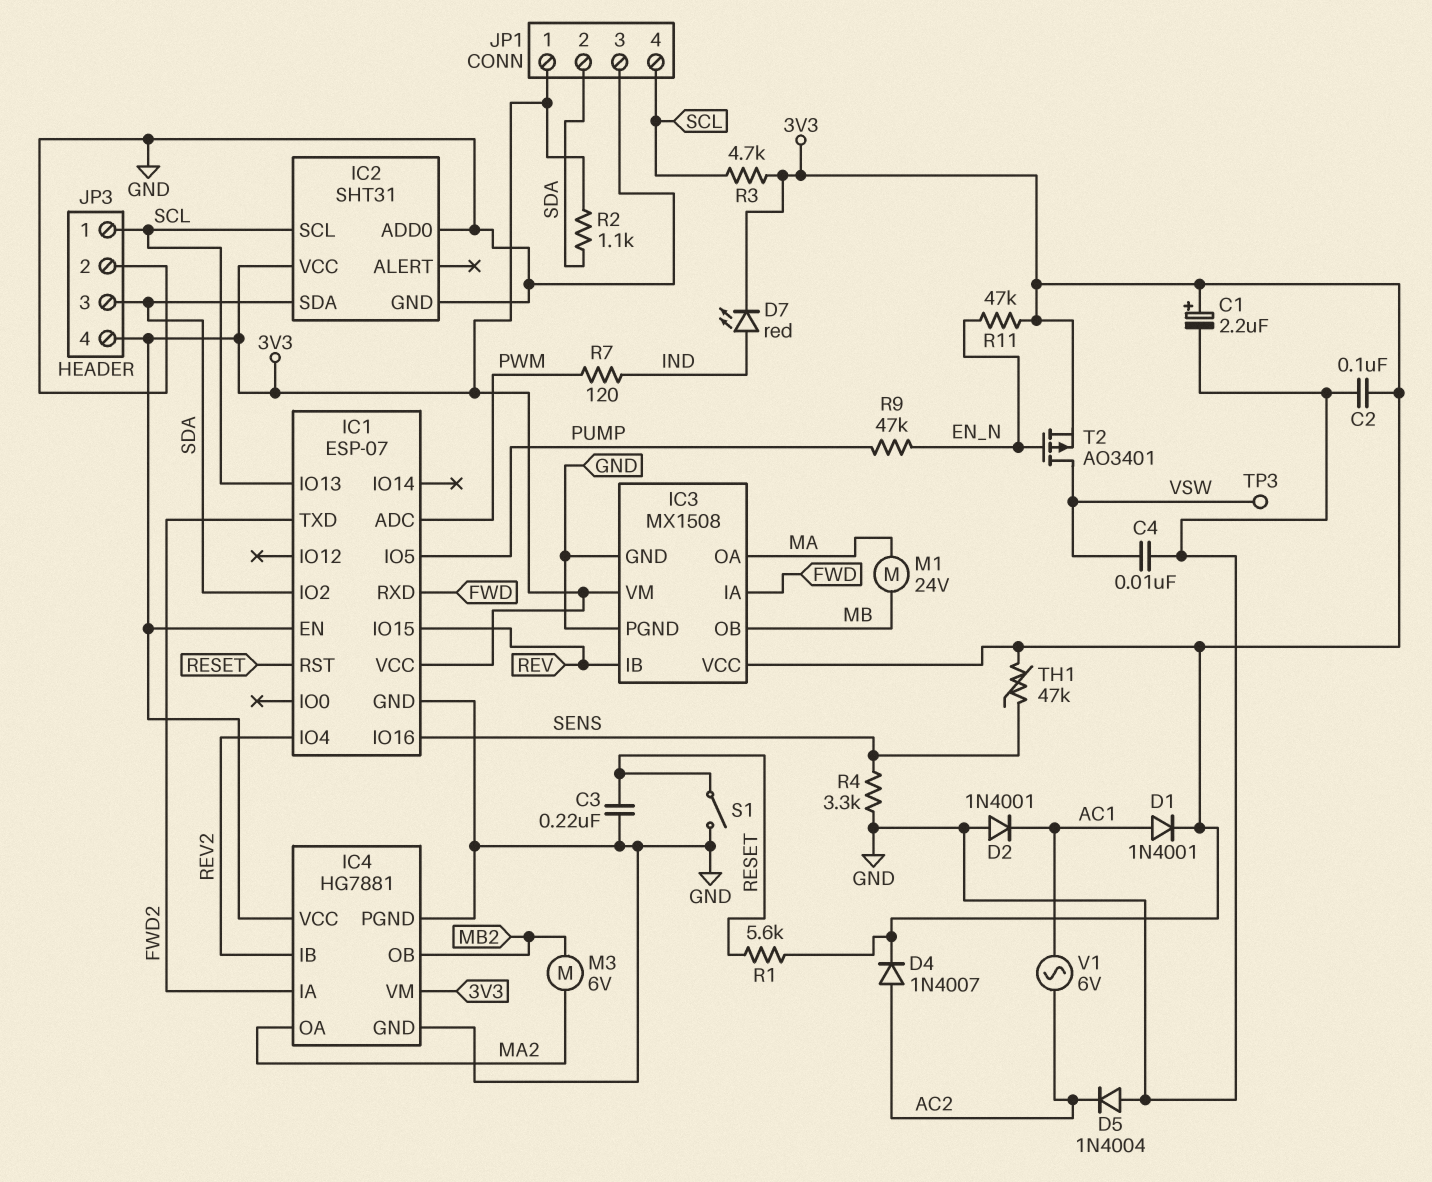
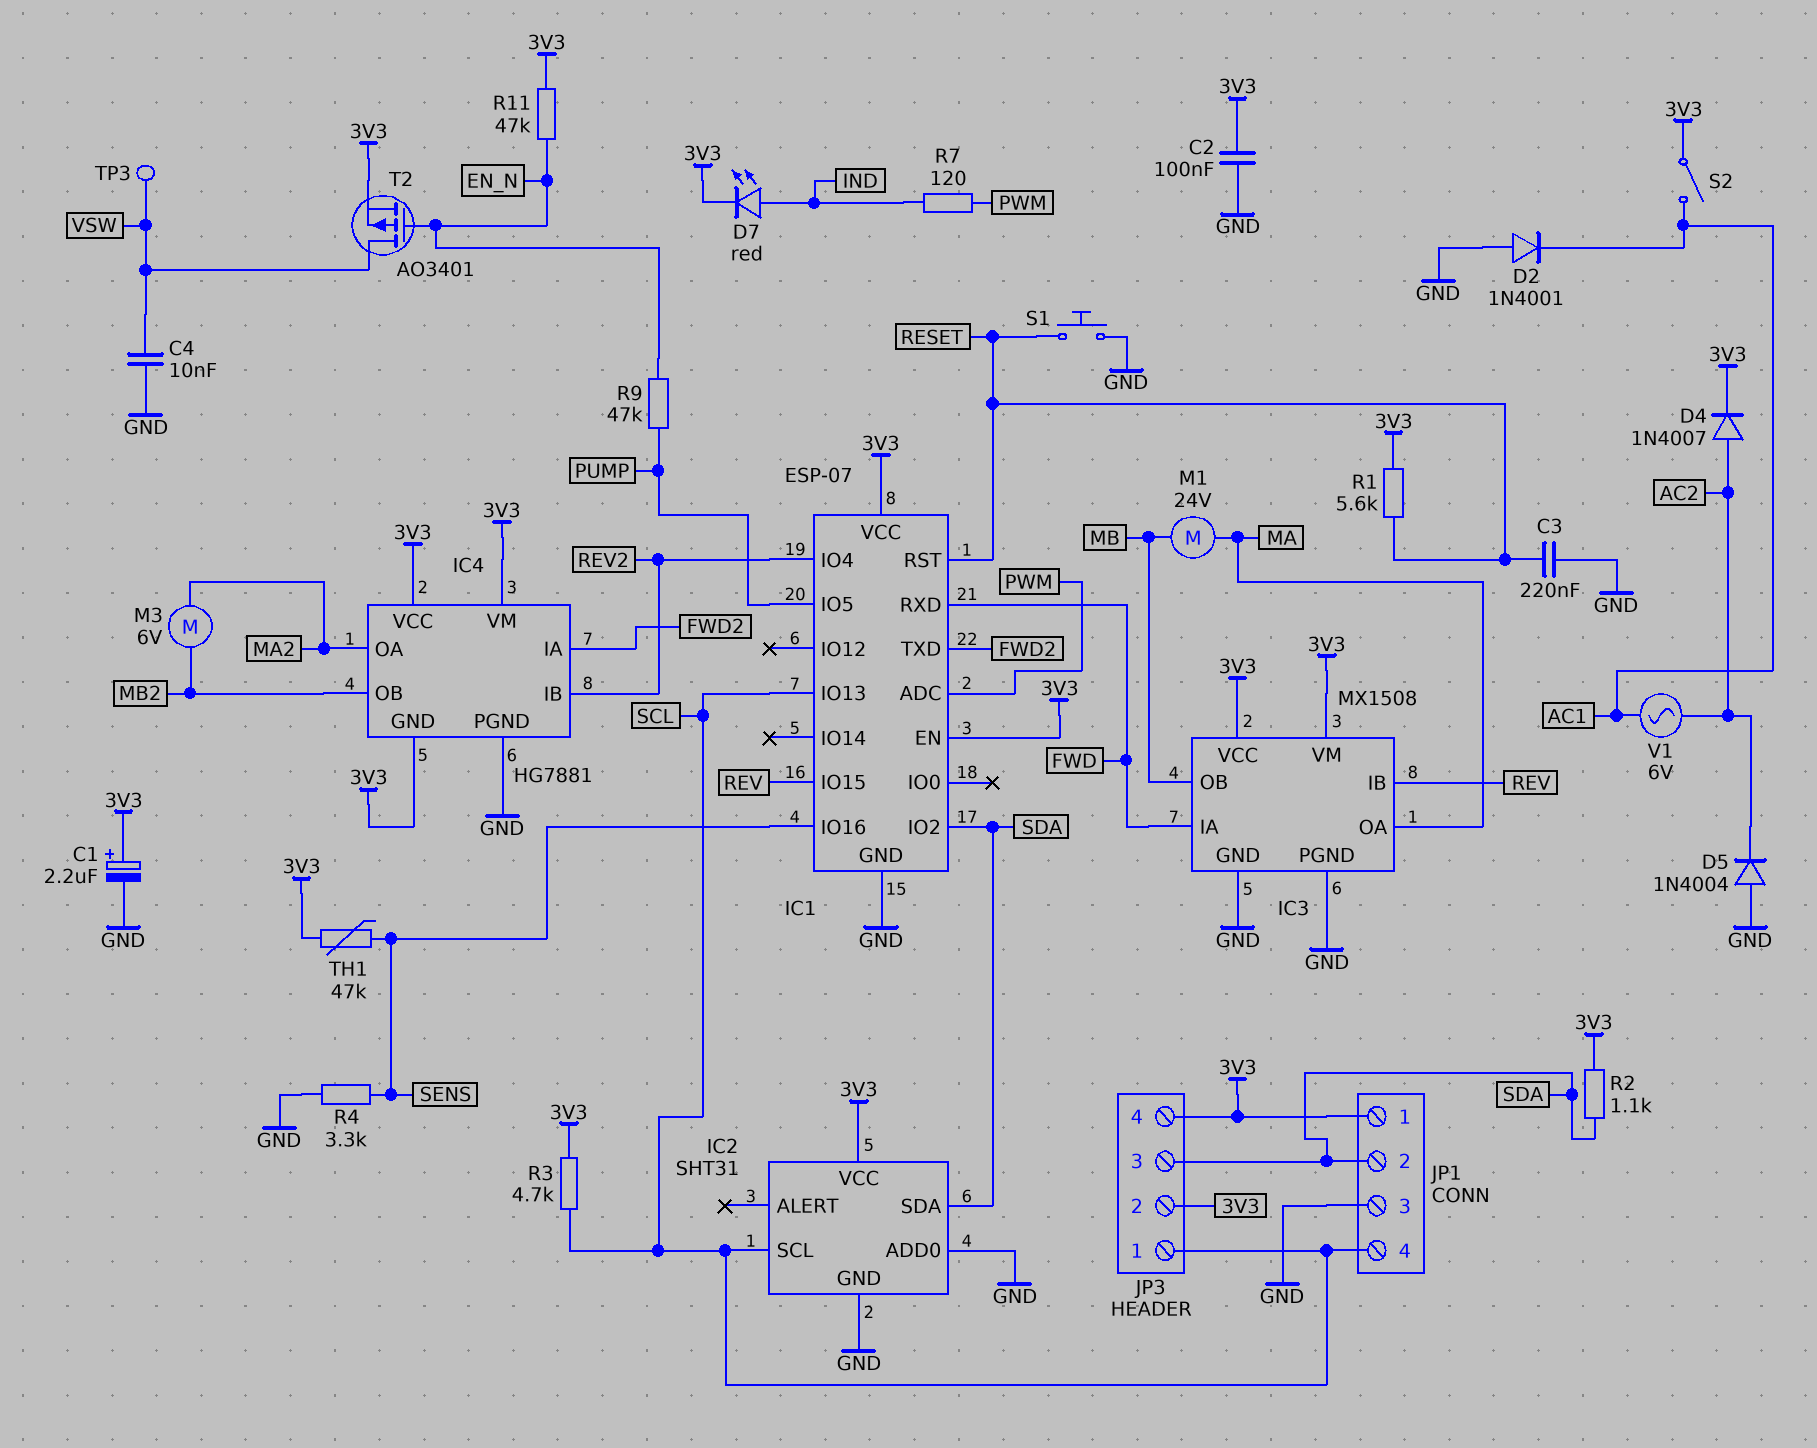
D1: diode 1N4001 (A AC1, K 3V3) -> none
IC4 pin GND: GND -> 3V3
JP3 pin 2: GND -> 3V3
S1: switch (GND, RESET) -> button (GND, RESET)
S2: none -> switch (3V3, AC1)

